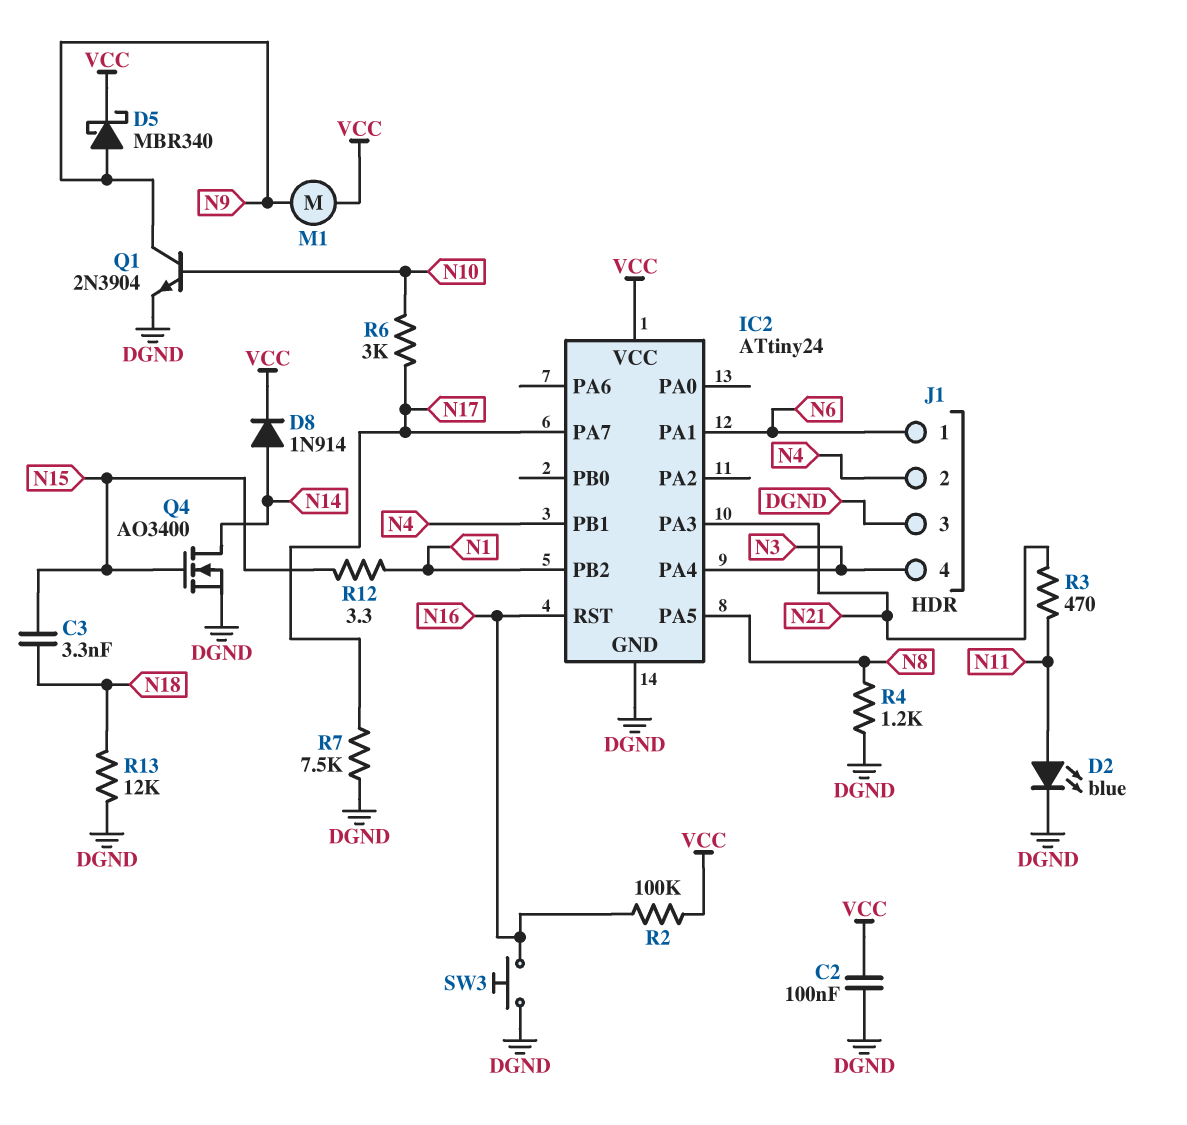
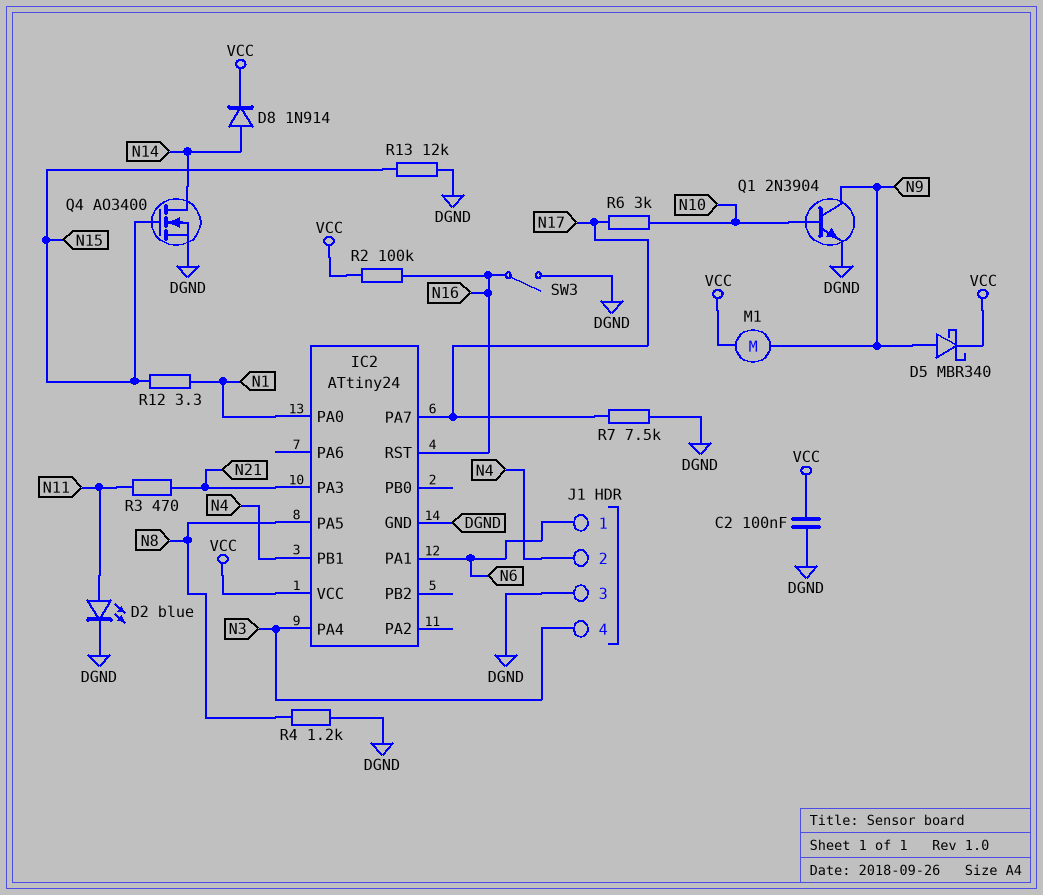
C3: 3.3nF (N15, N18) -> none
IC2 pin PA0: none -> N1
IC2 pin PB2: N1 -> none
R13: 12k (DGND, N18) -> 12k (DGND, N15)
SW3: button (DGND, N16) -> switch (DGND, N16)

